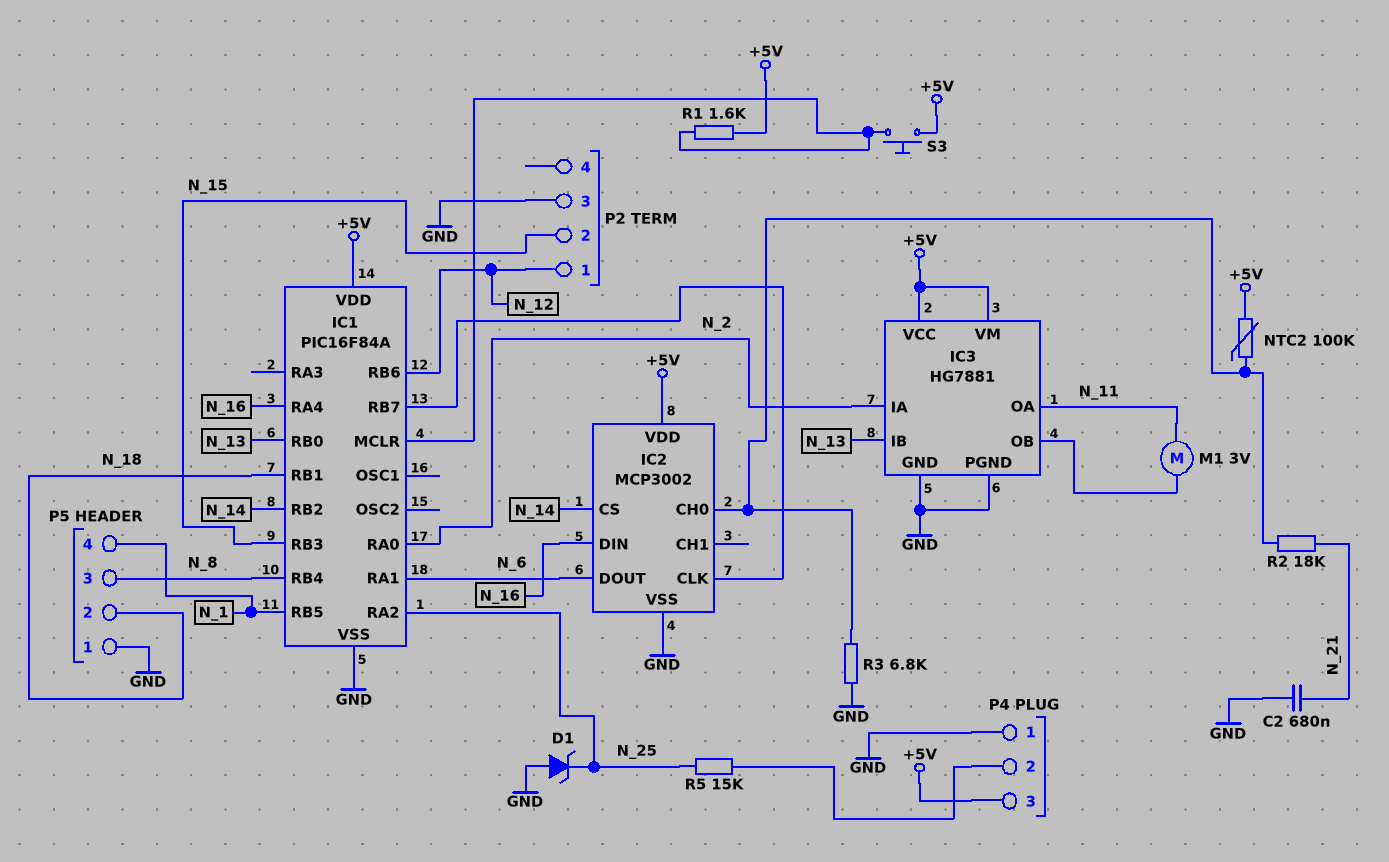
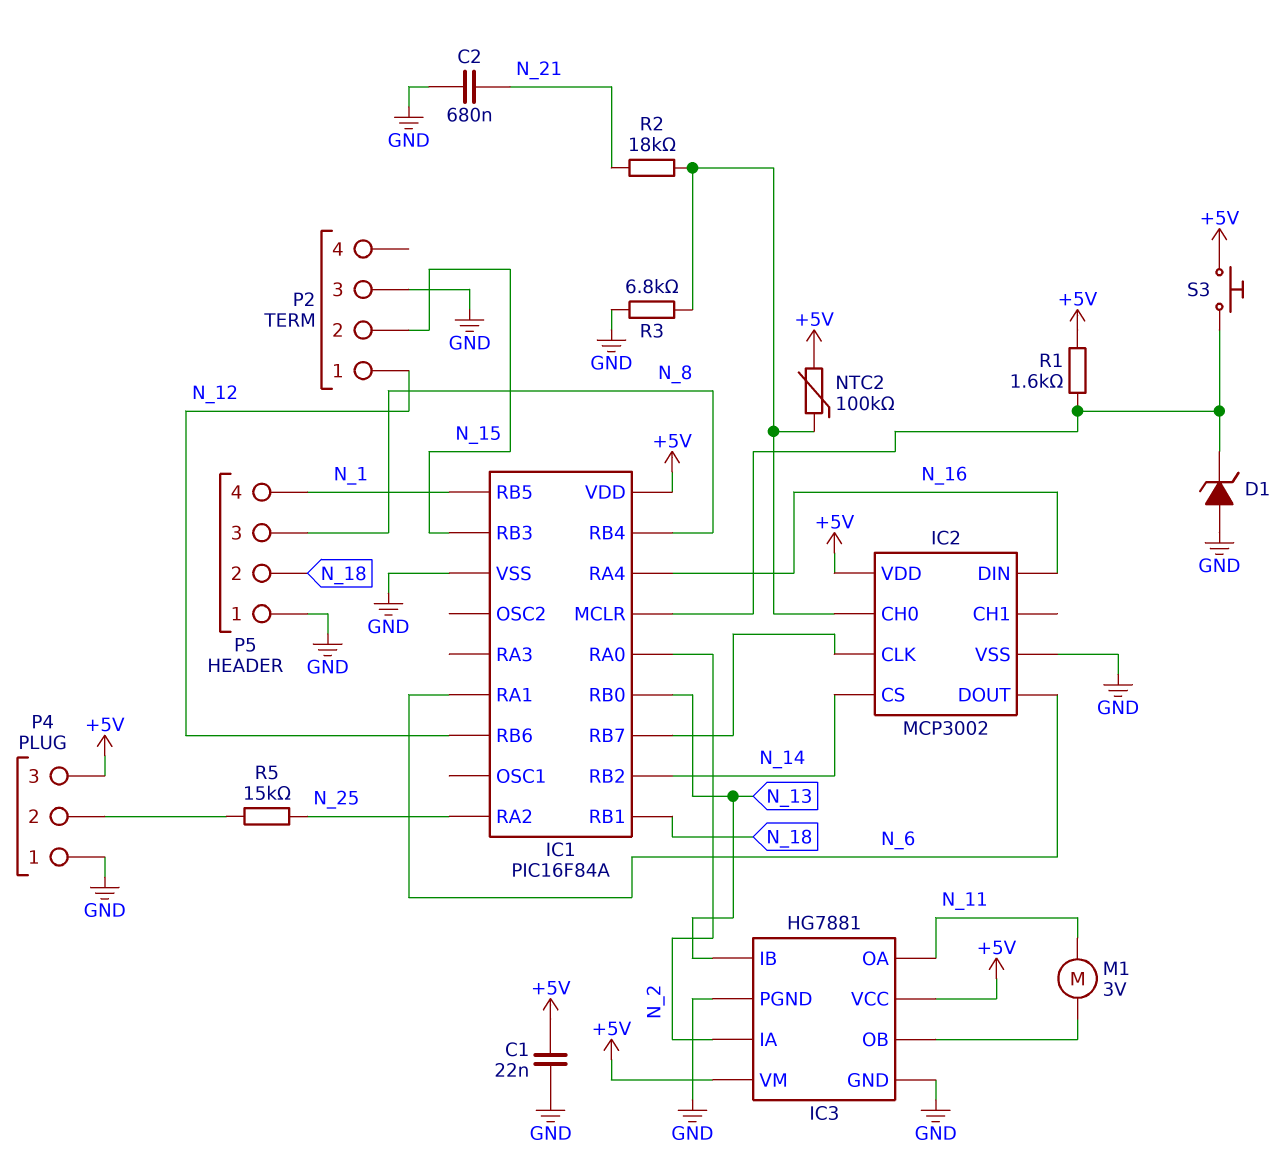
C1: none -> 22nF (+5V, GND)
D1: zener (A GND, K N_25) -> zener (A GND, K IC1/MCLR)

